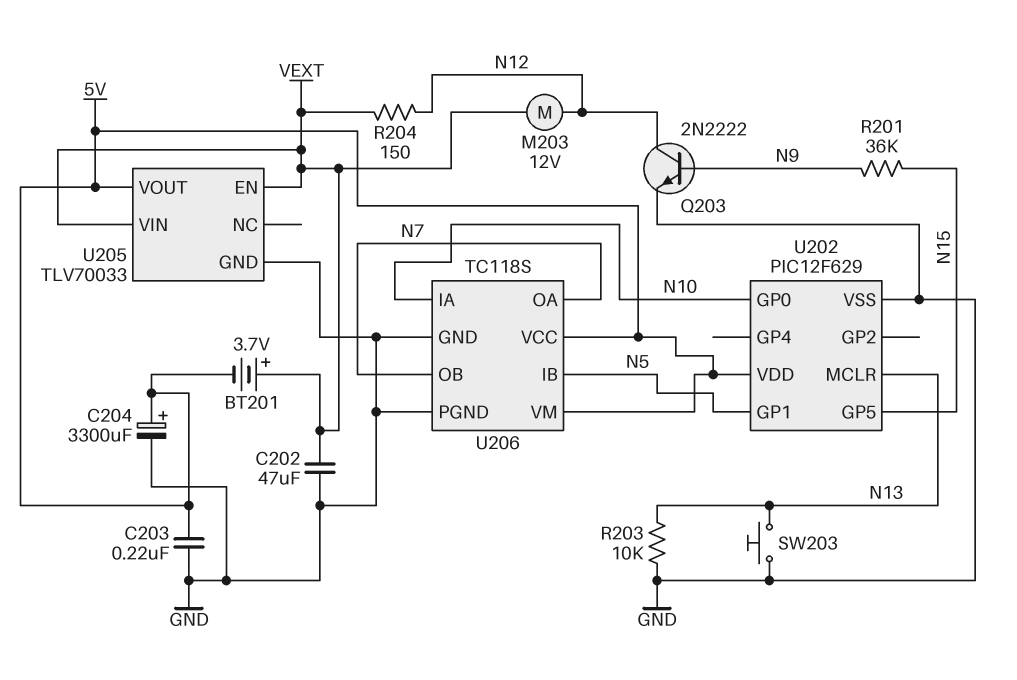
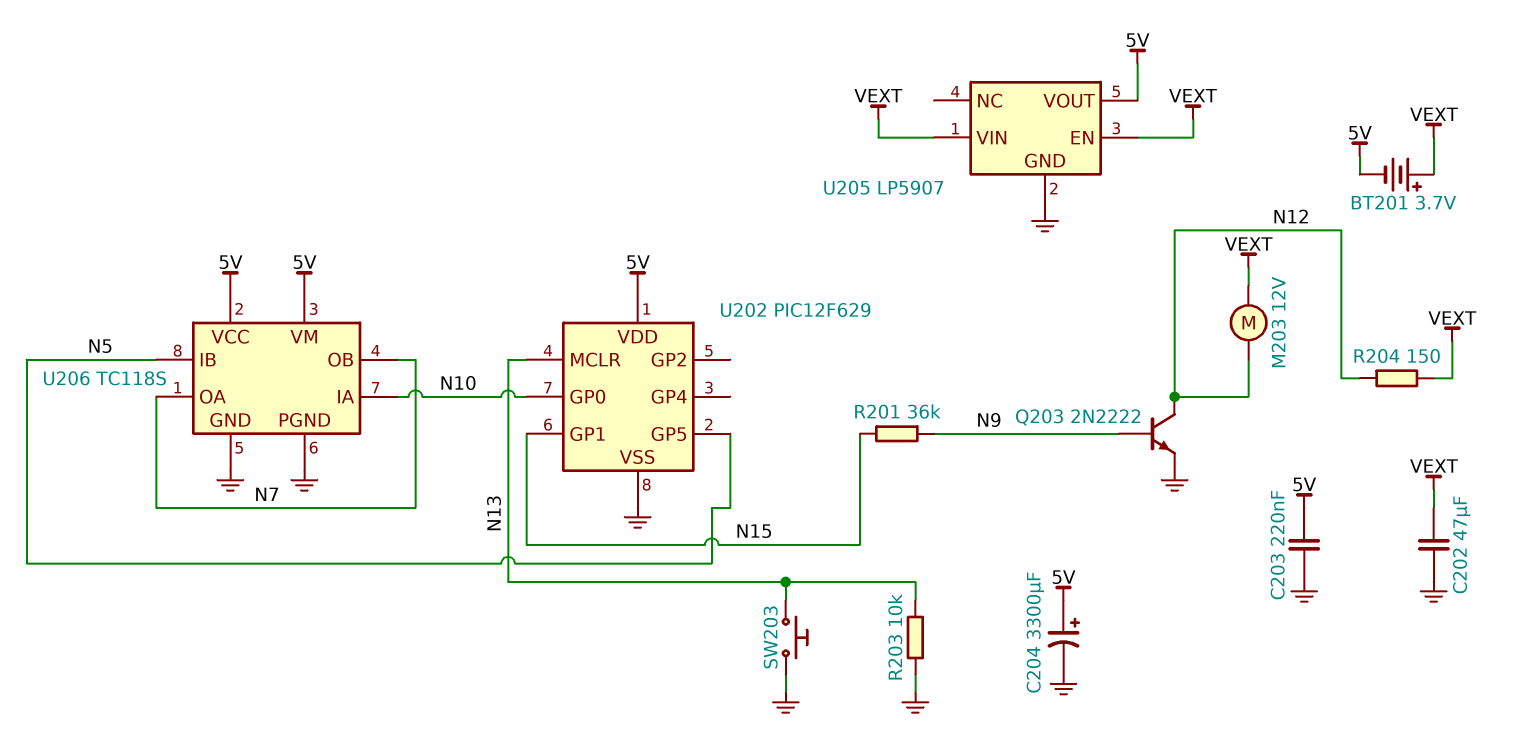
U202 pin GP1: N5 -> N15
U202 pin GP5: N15 -> N5
U205: TLV70033 -> LP5907

